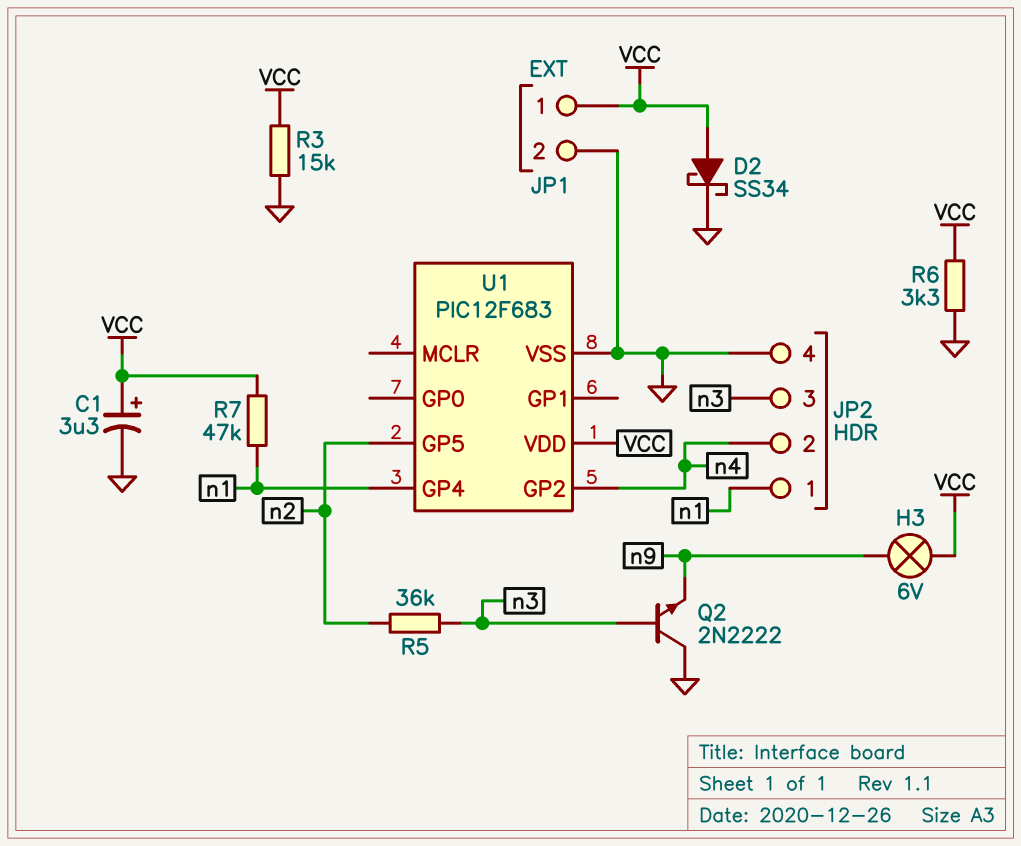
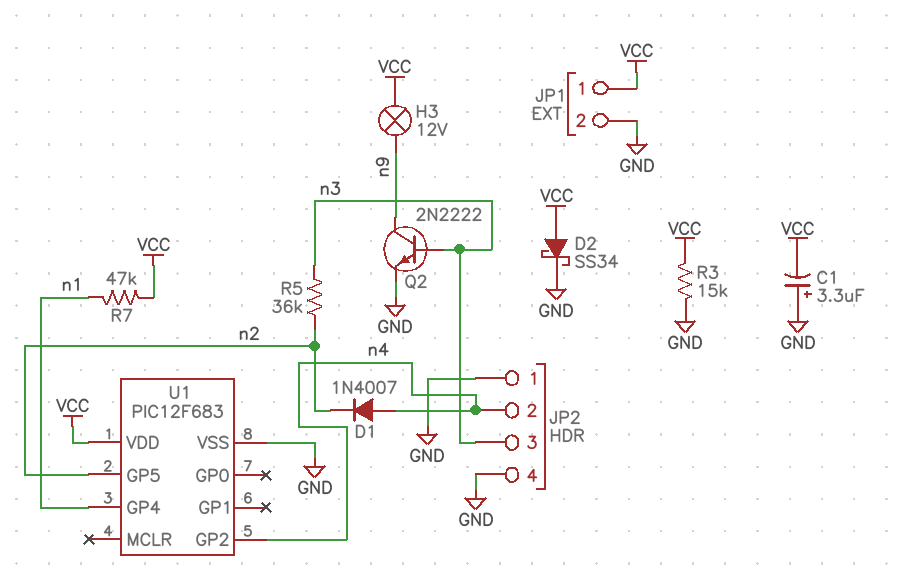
C1: 3.3uF (plus VCC, minus GND) -> 3.3uF (plus GND, minus VCC)
D1: none -> diode 1N4007 (A n4, K n2)
H3: lamp 6V (VCC, n9) -> lamp 12V (VCC, n9)
JP2 pin 1: n1 -> GND
Q2: NPN 2N2222 (B n3, C GND, E n9) -> NPN 2N2222 (B n3, C n9, E GND)
R6: 3.3k (GND, VCC) -> none

